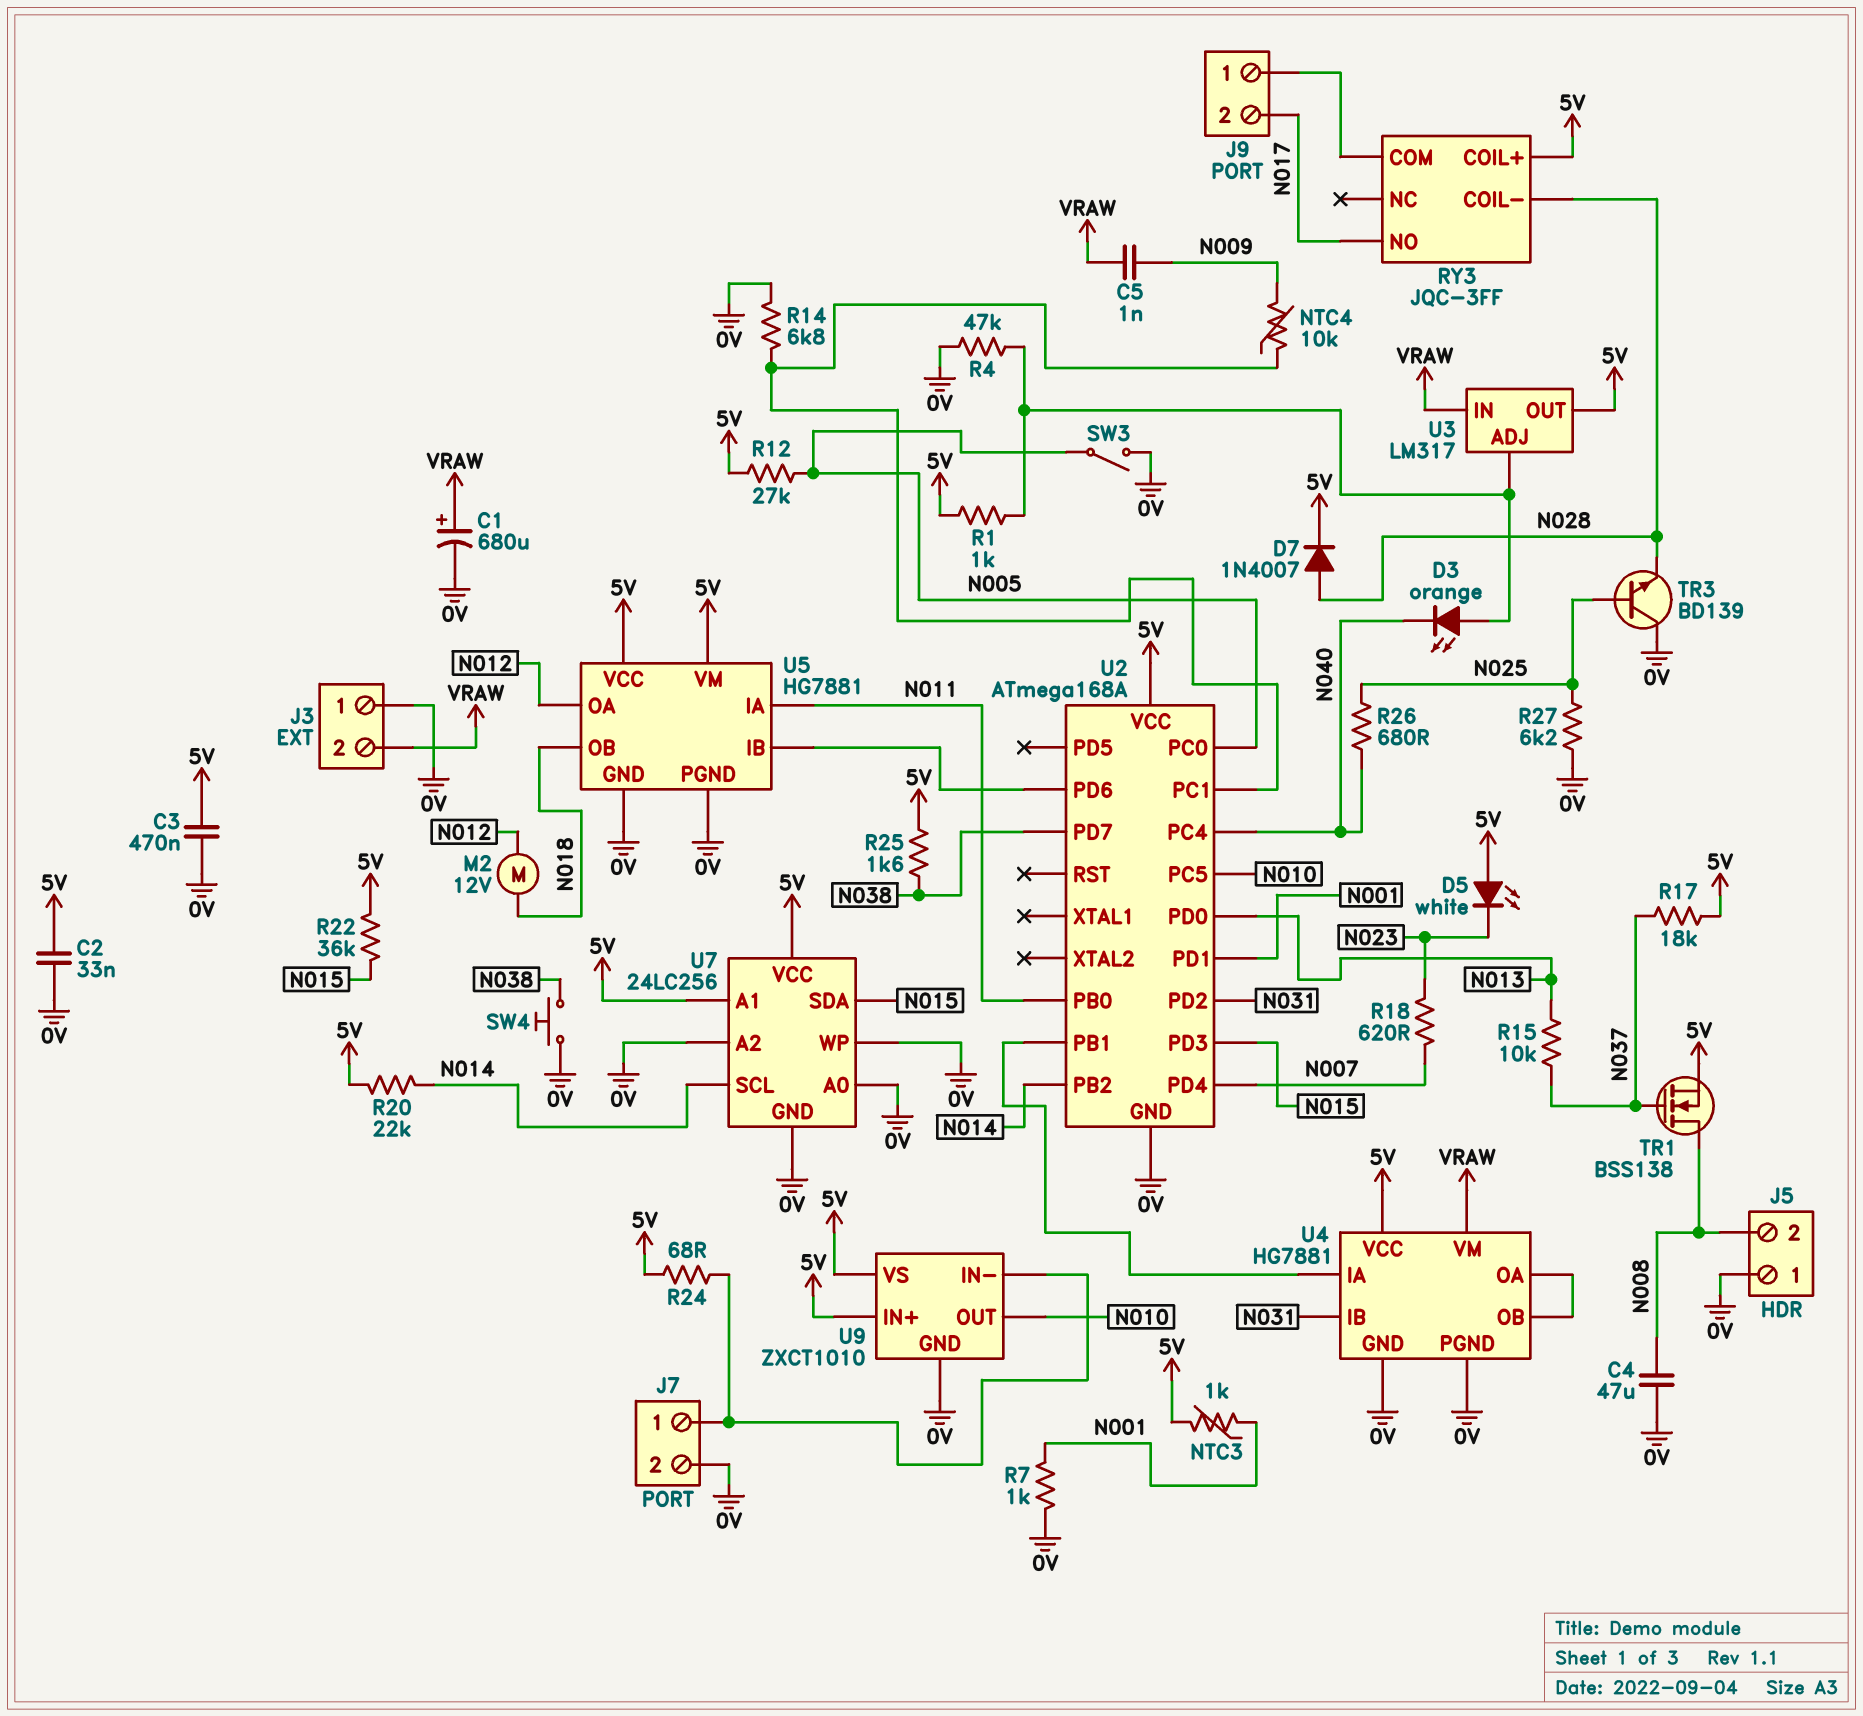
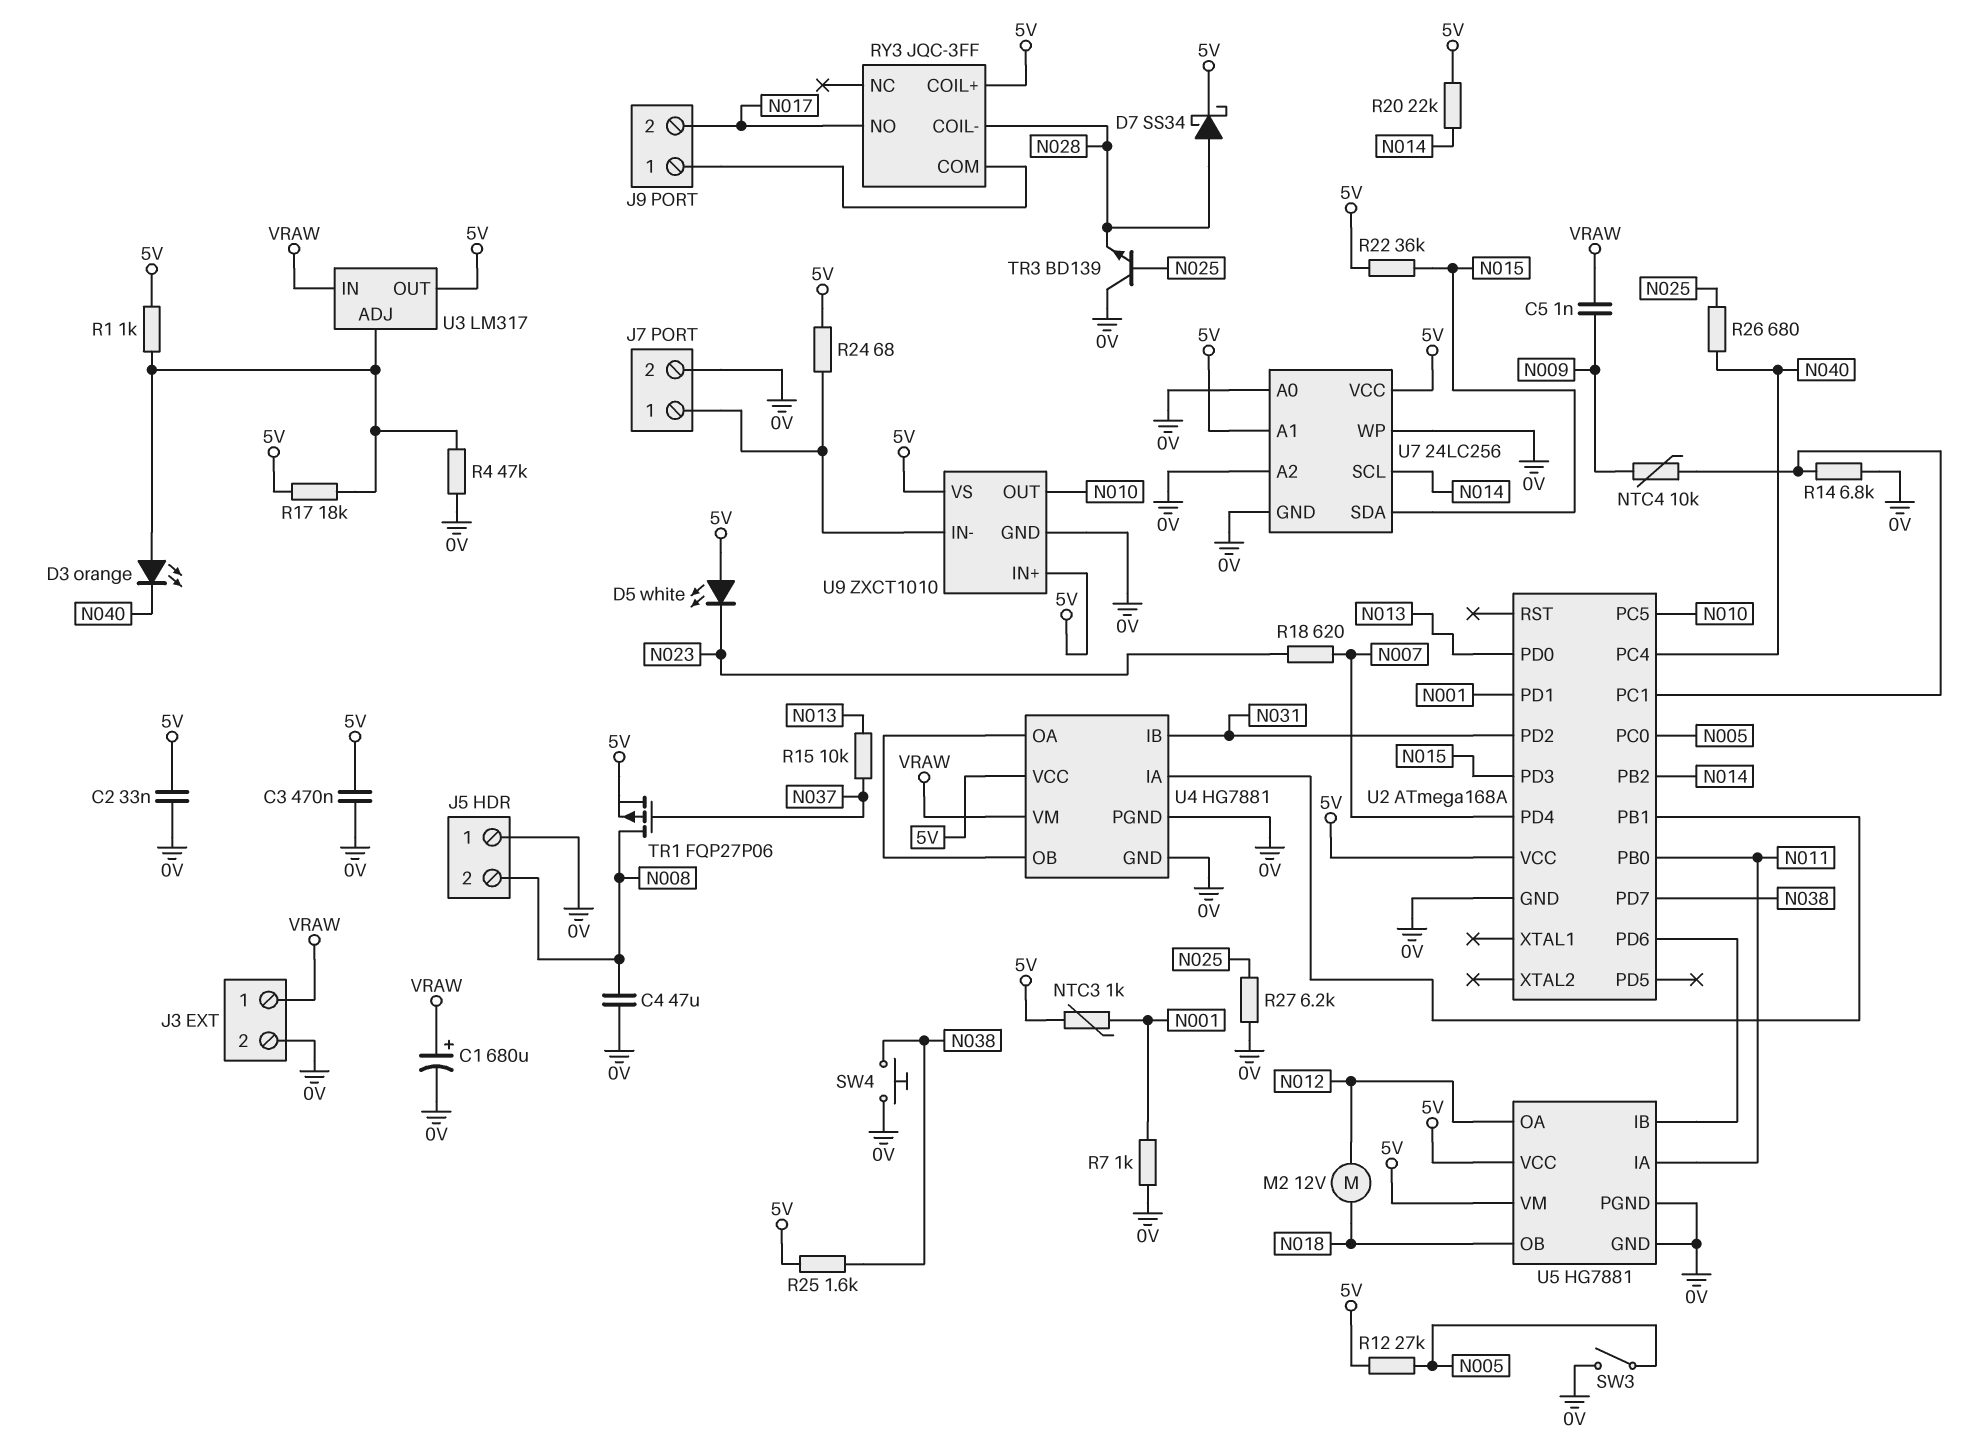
D7: diode 1N4007 (A N028, K 5V) -> schottky SS34 (A N028, K 5V)
J3 pin 1: 0V -> VRAW
J3 pin 2: VRAW -> 0V
R17: 18k (5V, N037) -> 18k (5V, U3/ADJ)
TR1: NMOS BSS138 (G N037, D N008, S 5V) -> PMOS FQP27P06 (G N037, D N008, S 5V)

